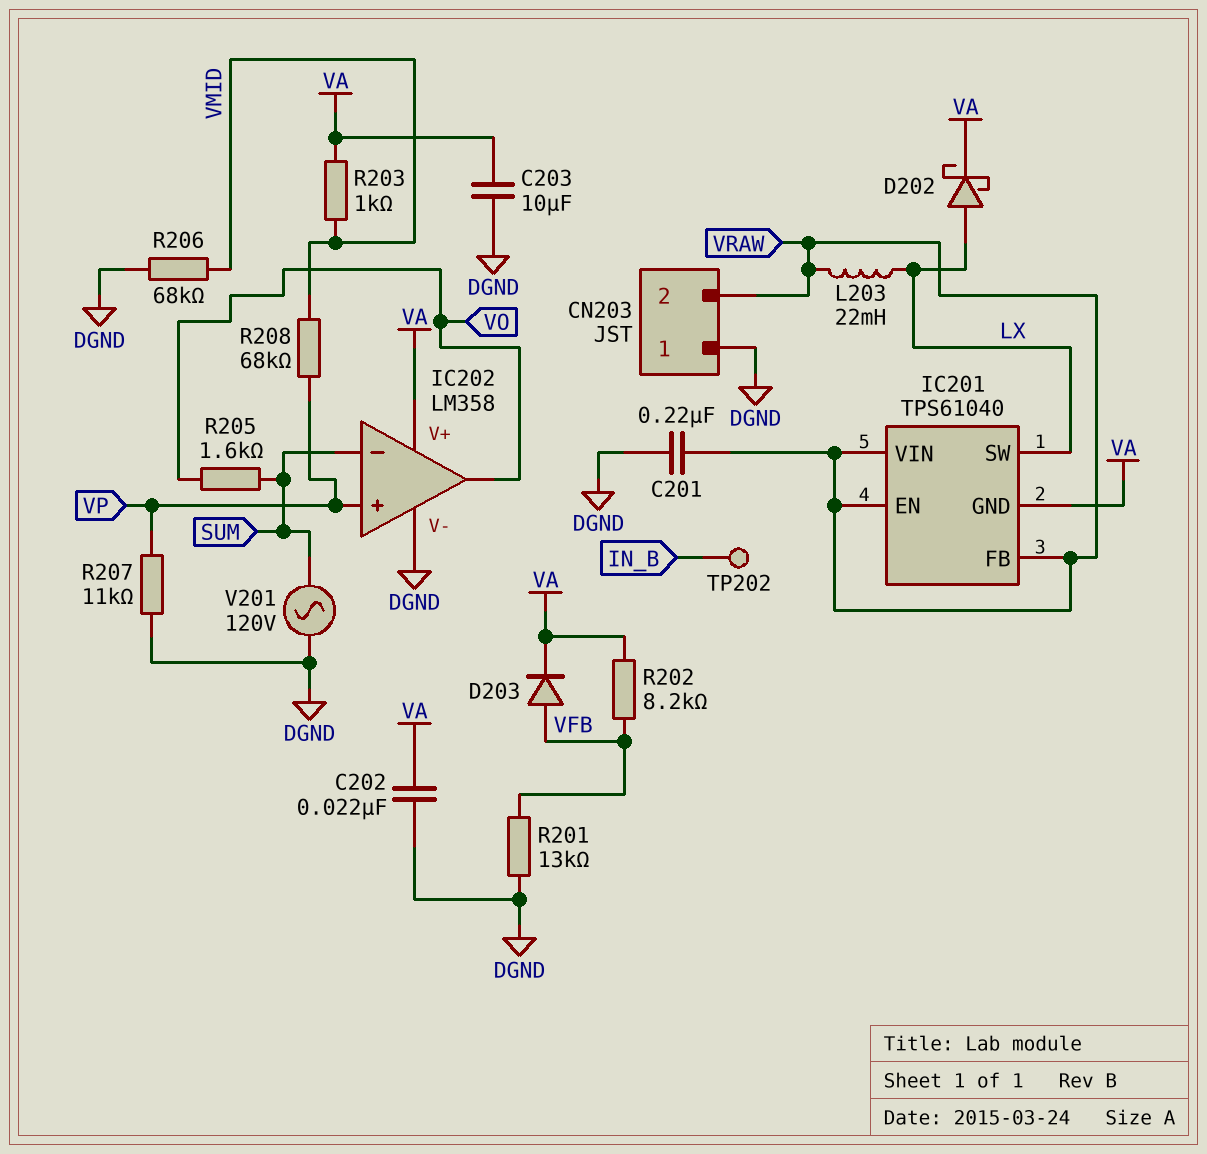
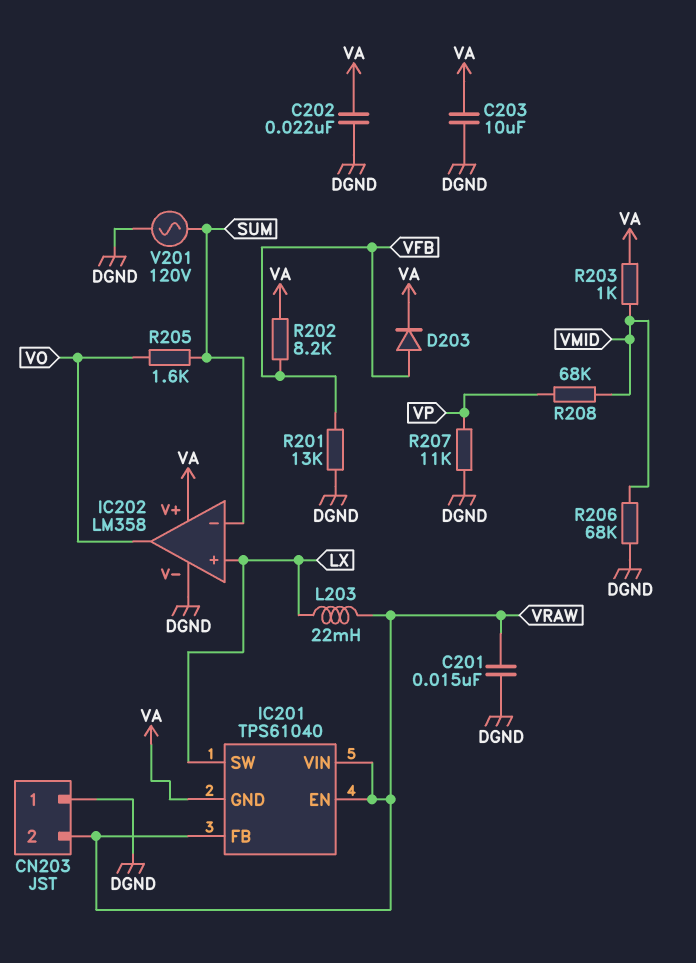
C201: 220nF (DGND, VRAW) -> 15nF (DGND, VRAW)
D202: schottky (A LX, K VA) -> none
IC202 pin in+: VP -> LX
TP202: test point (IN_B) -> none

